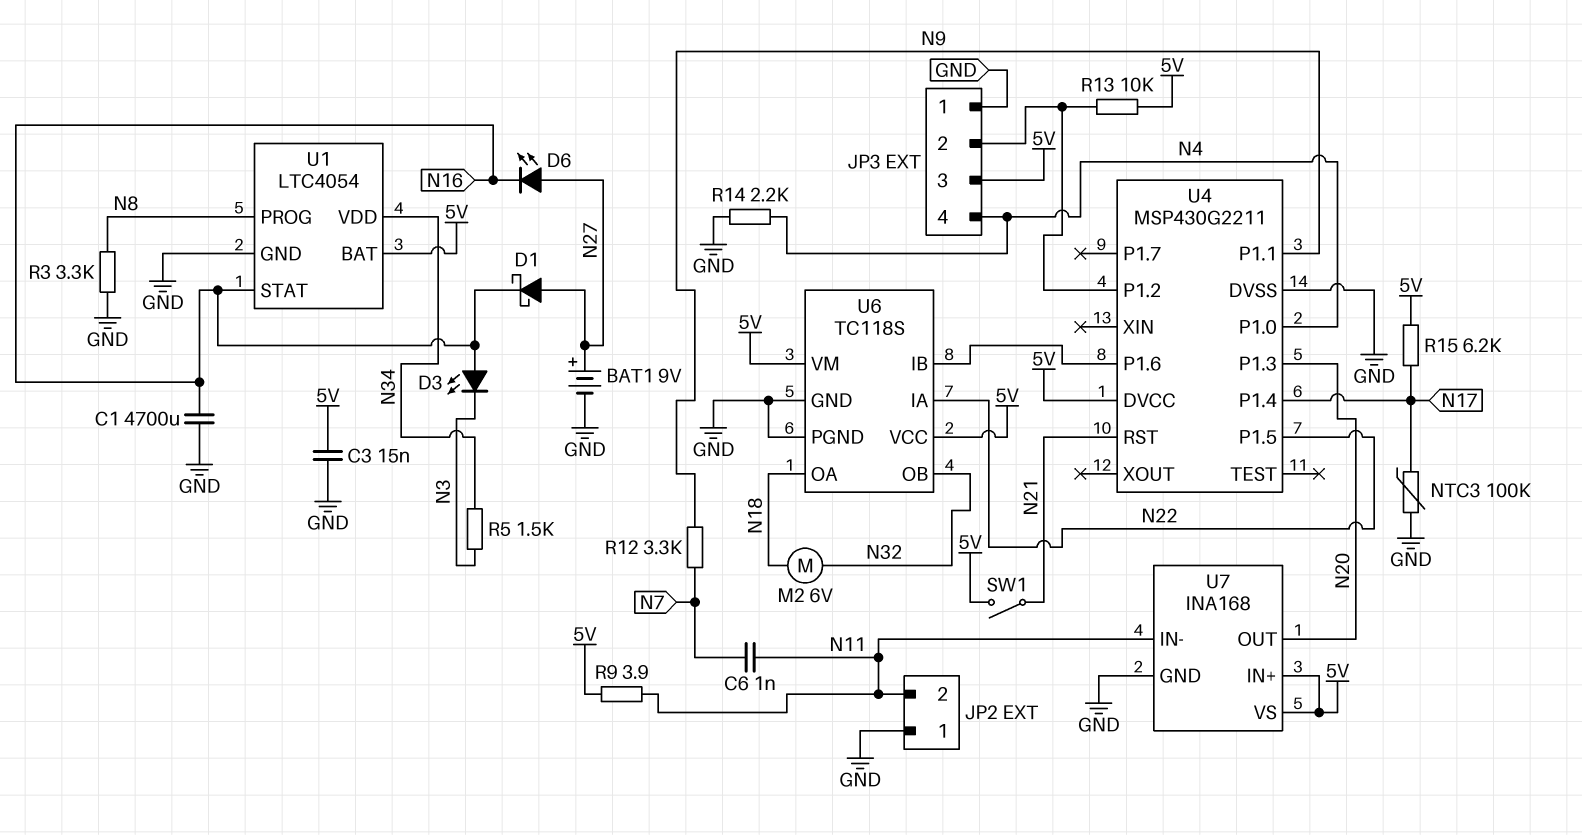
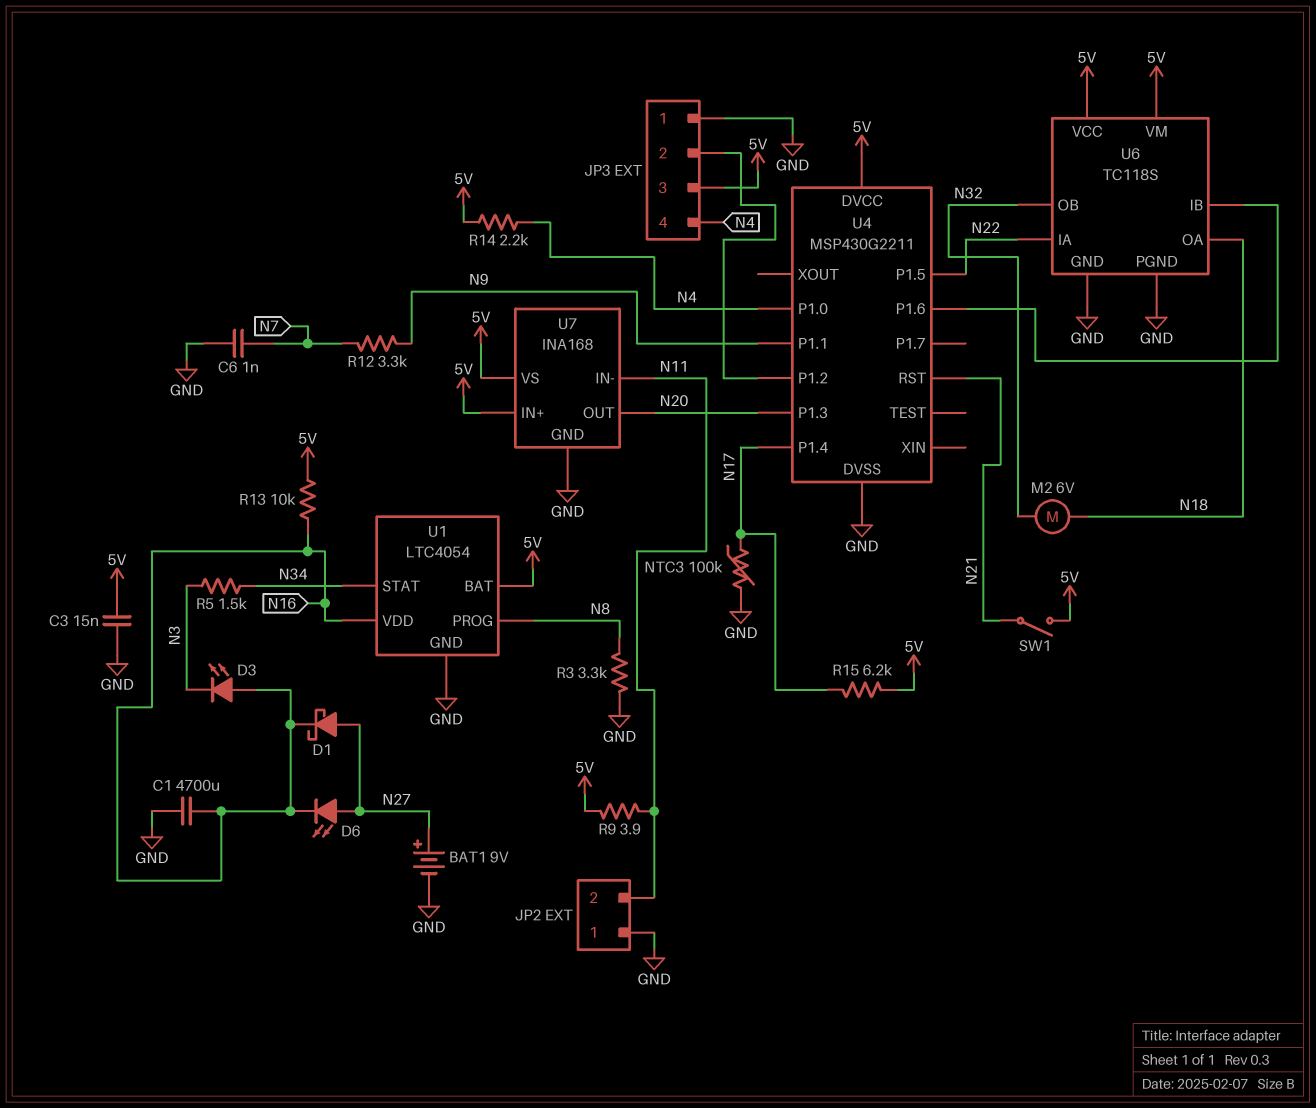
C6: 1nF (N7, N11) -> 1nF (GND, N7)
R13: 10k (5V, JP3/2) -> 10k (5V, N16)
R14: 2.2k (GND, N4) -> 2.2k (5V, N4)
U1 pin STAT: N16 -> N34
U1 pin VDD: N34 -> N16

